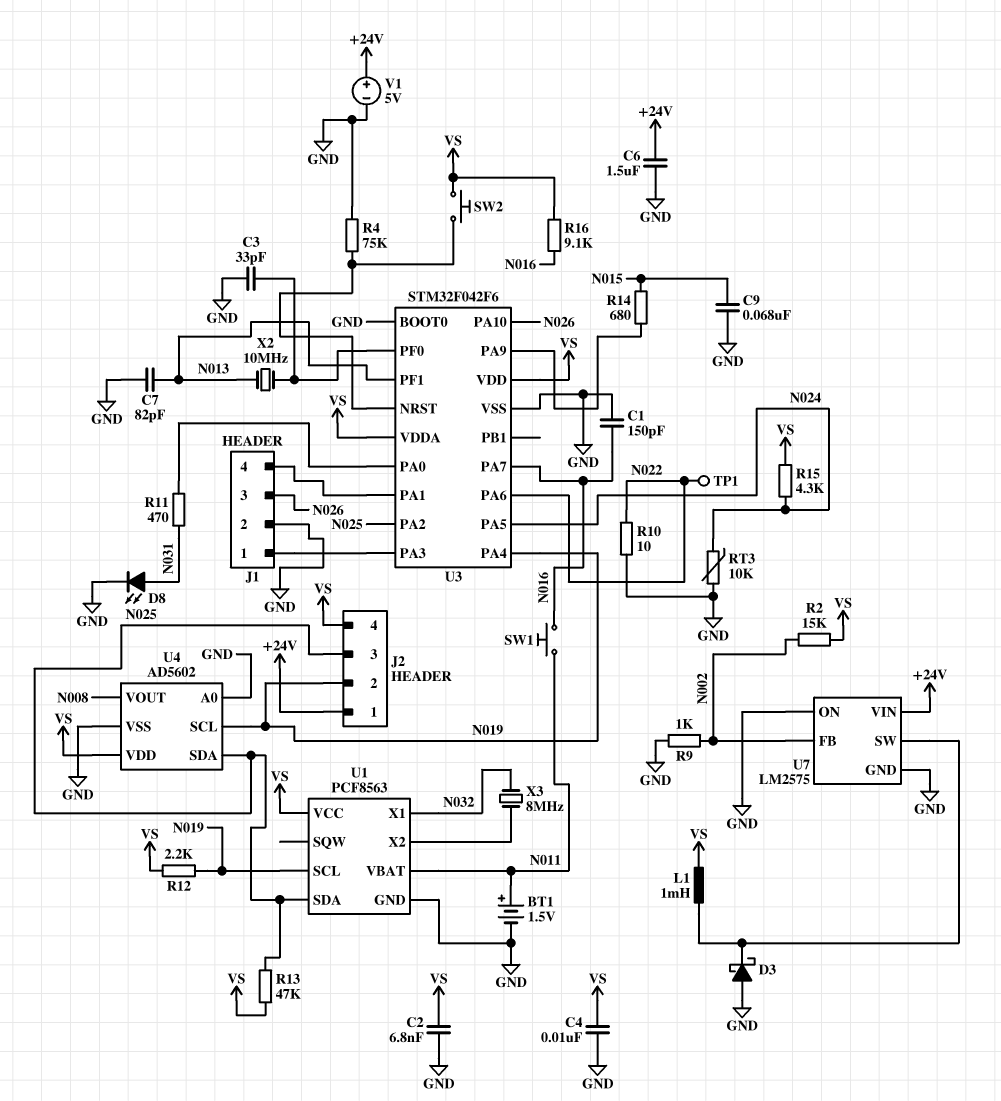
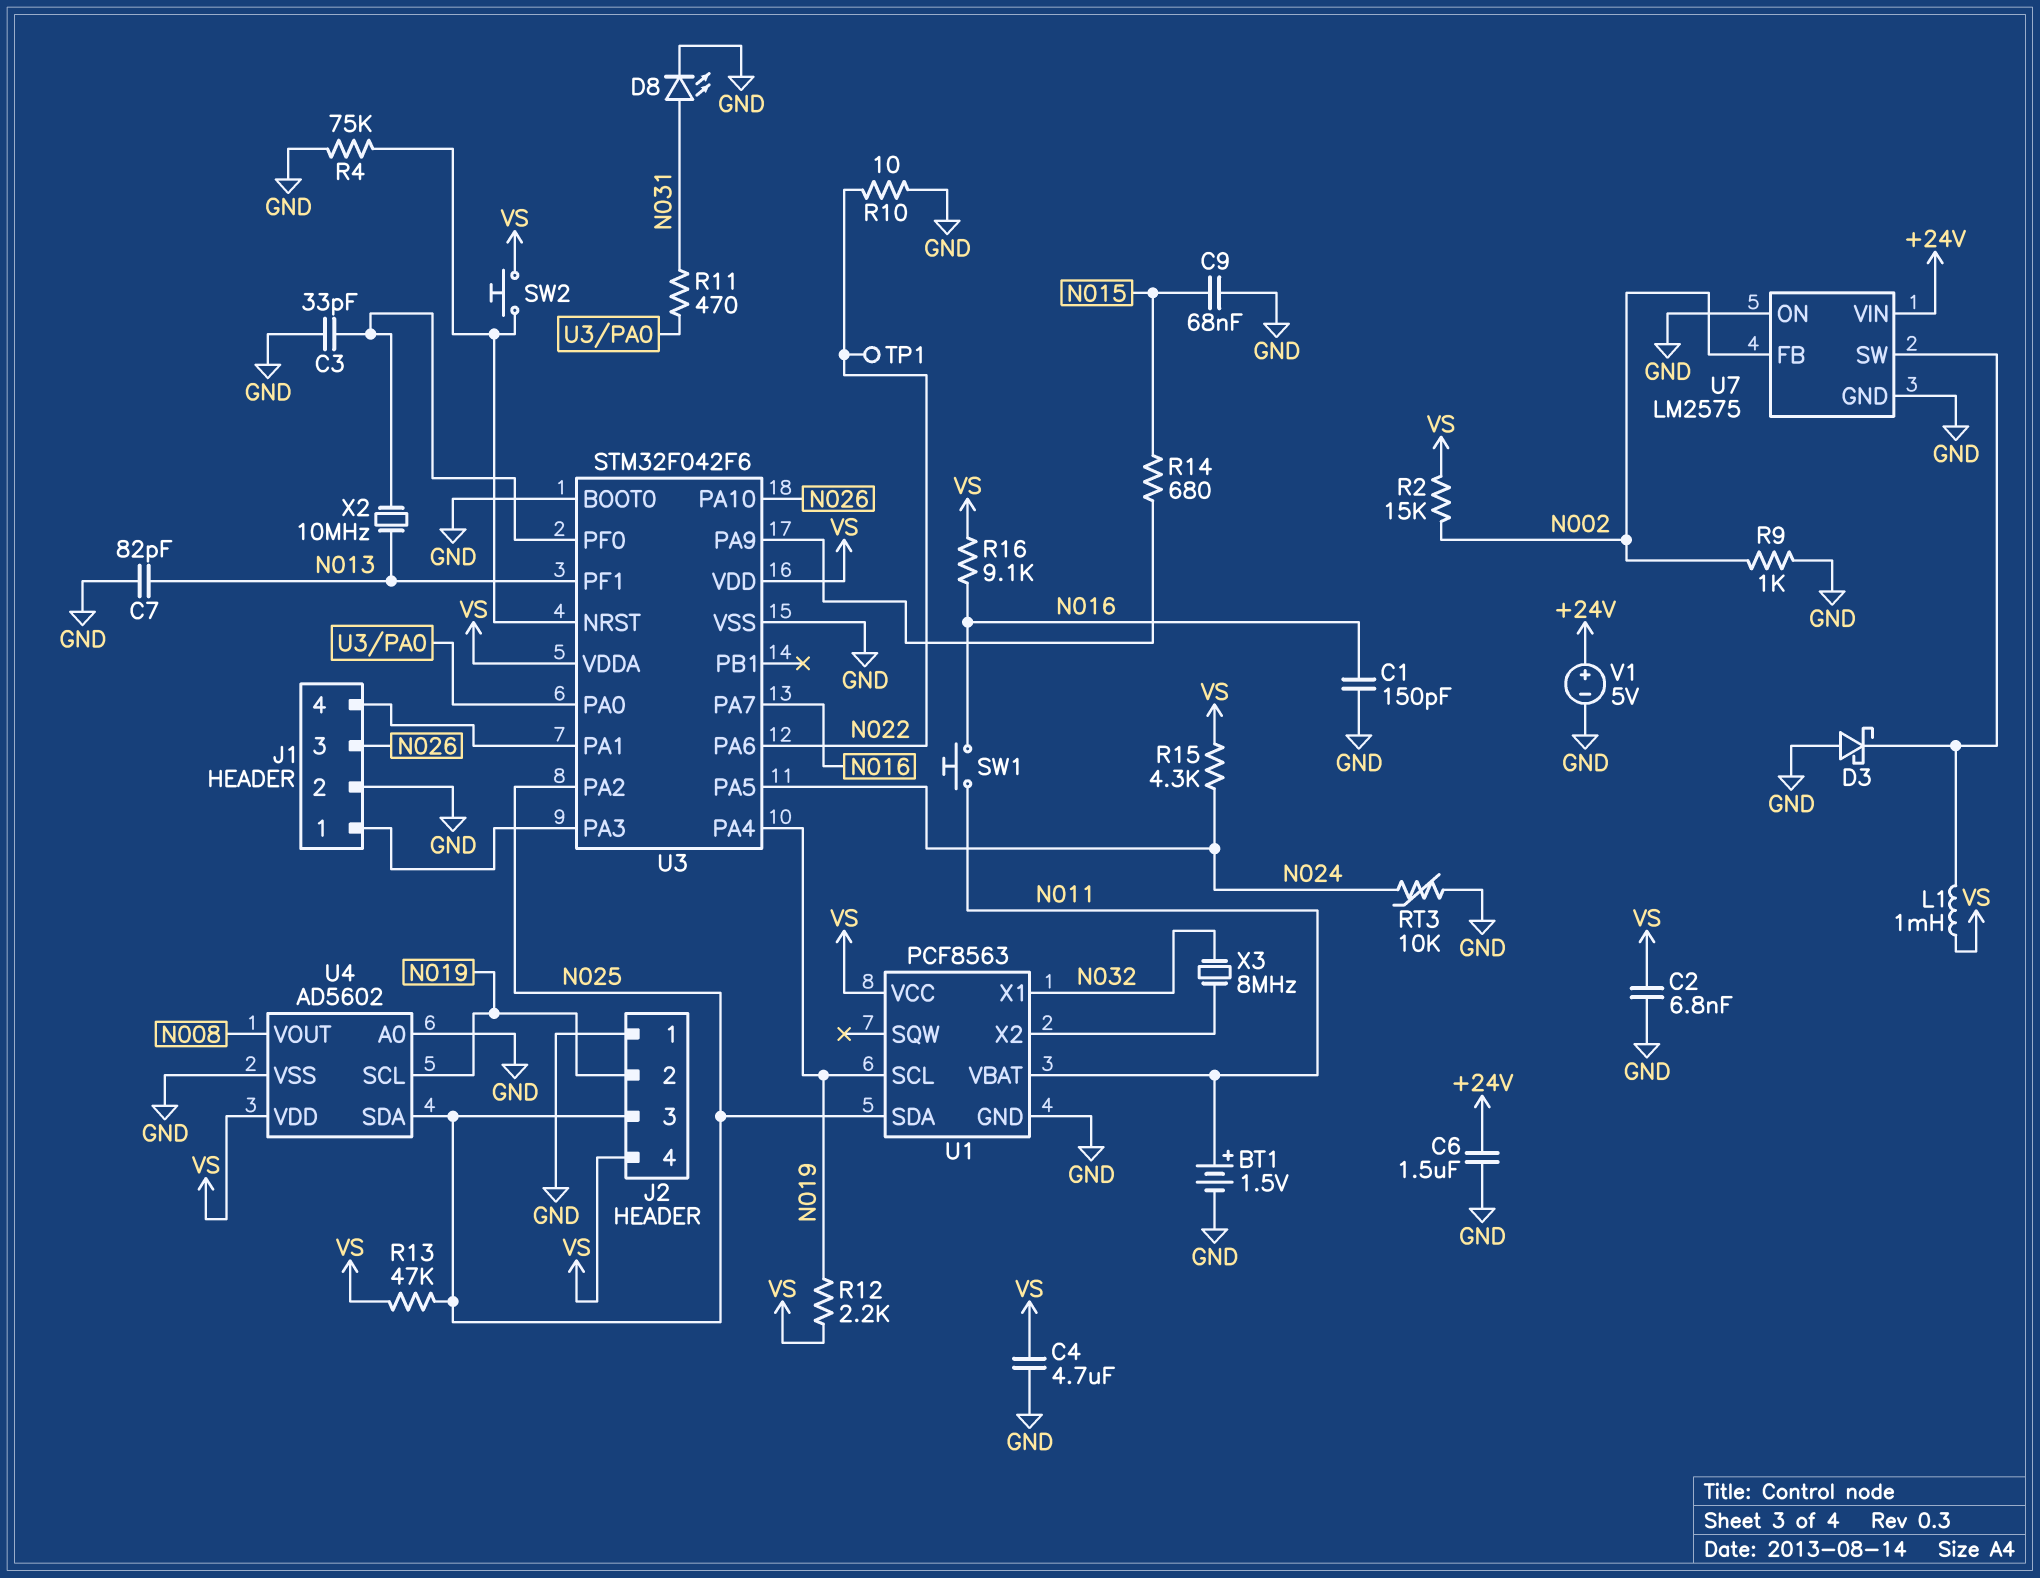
C4: 10nF (GND, VS) -> 4.7uF (GND, VS)
J2 pin 1: +24V -> GND

